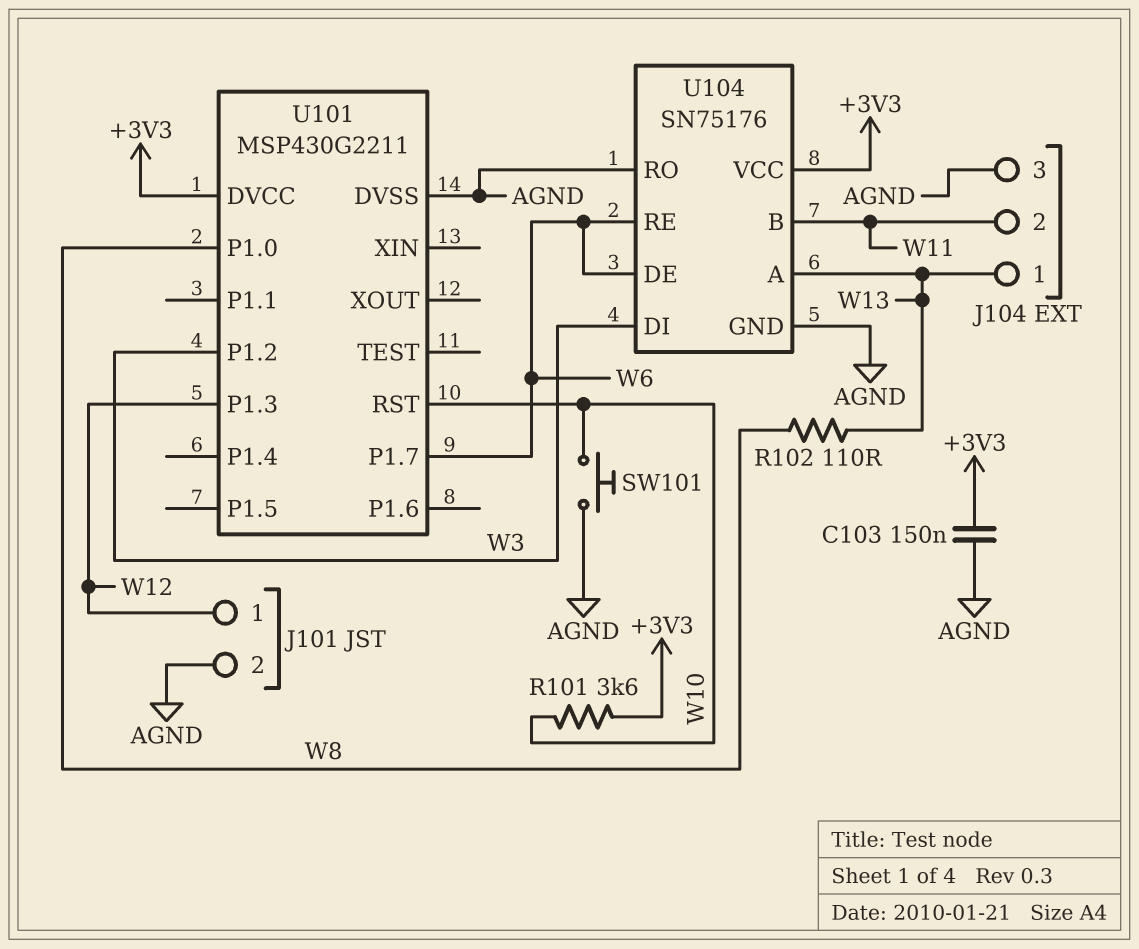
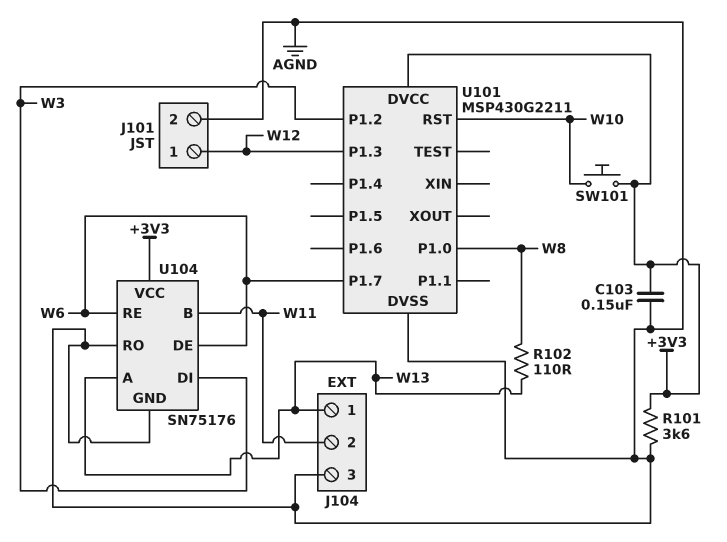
R101: 3.6k (+3V3, W10) -> 3.6k (+3V3, AGND)
SW101: button (AGND, W10) -> button (+3V3, W10)

